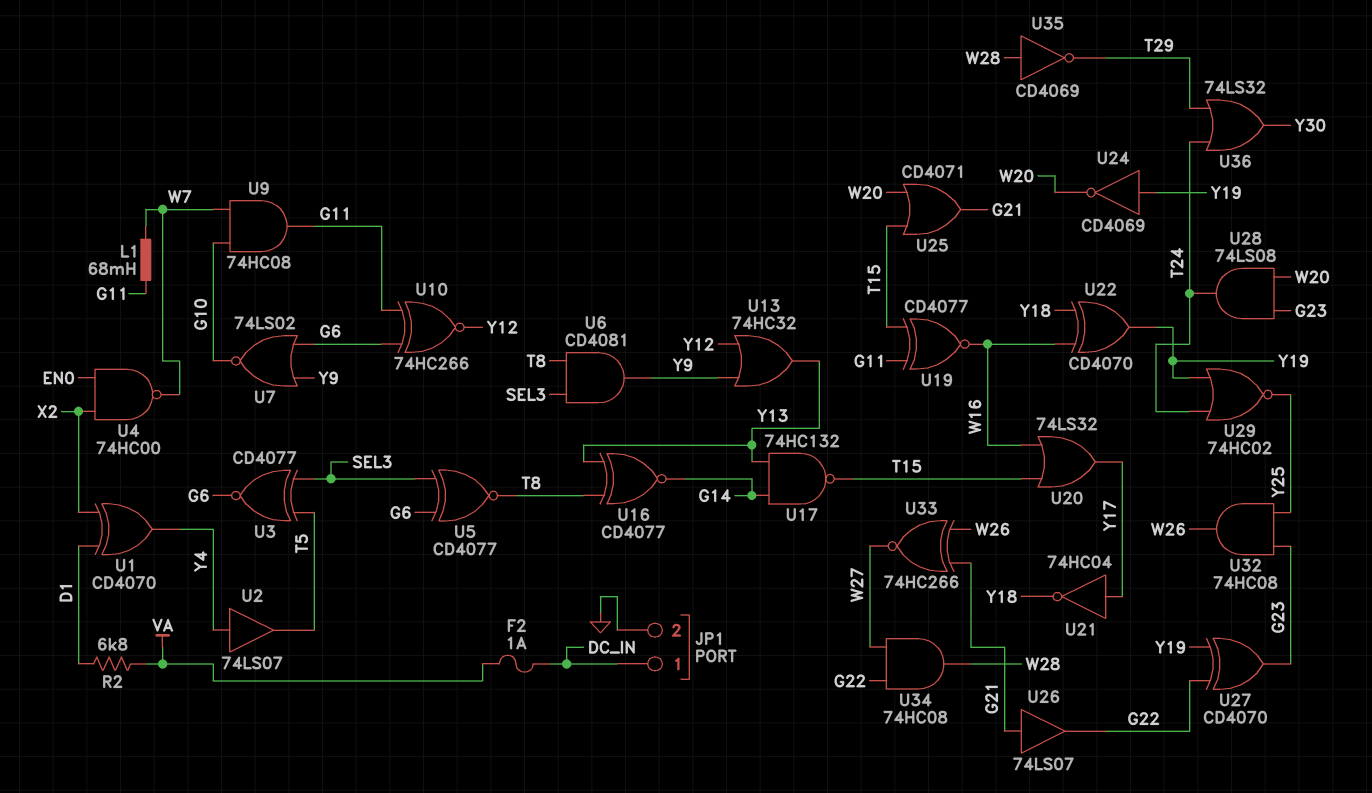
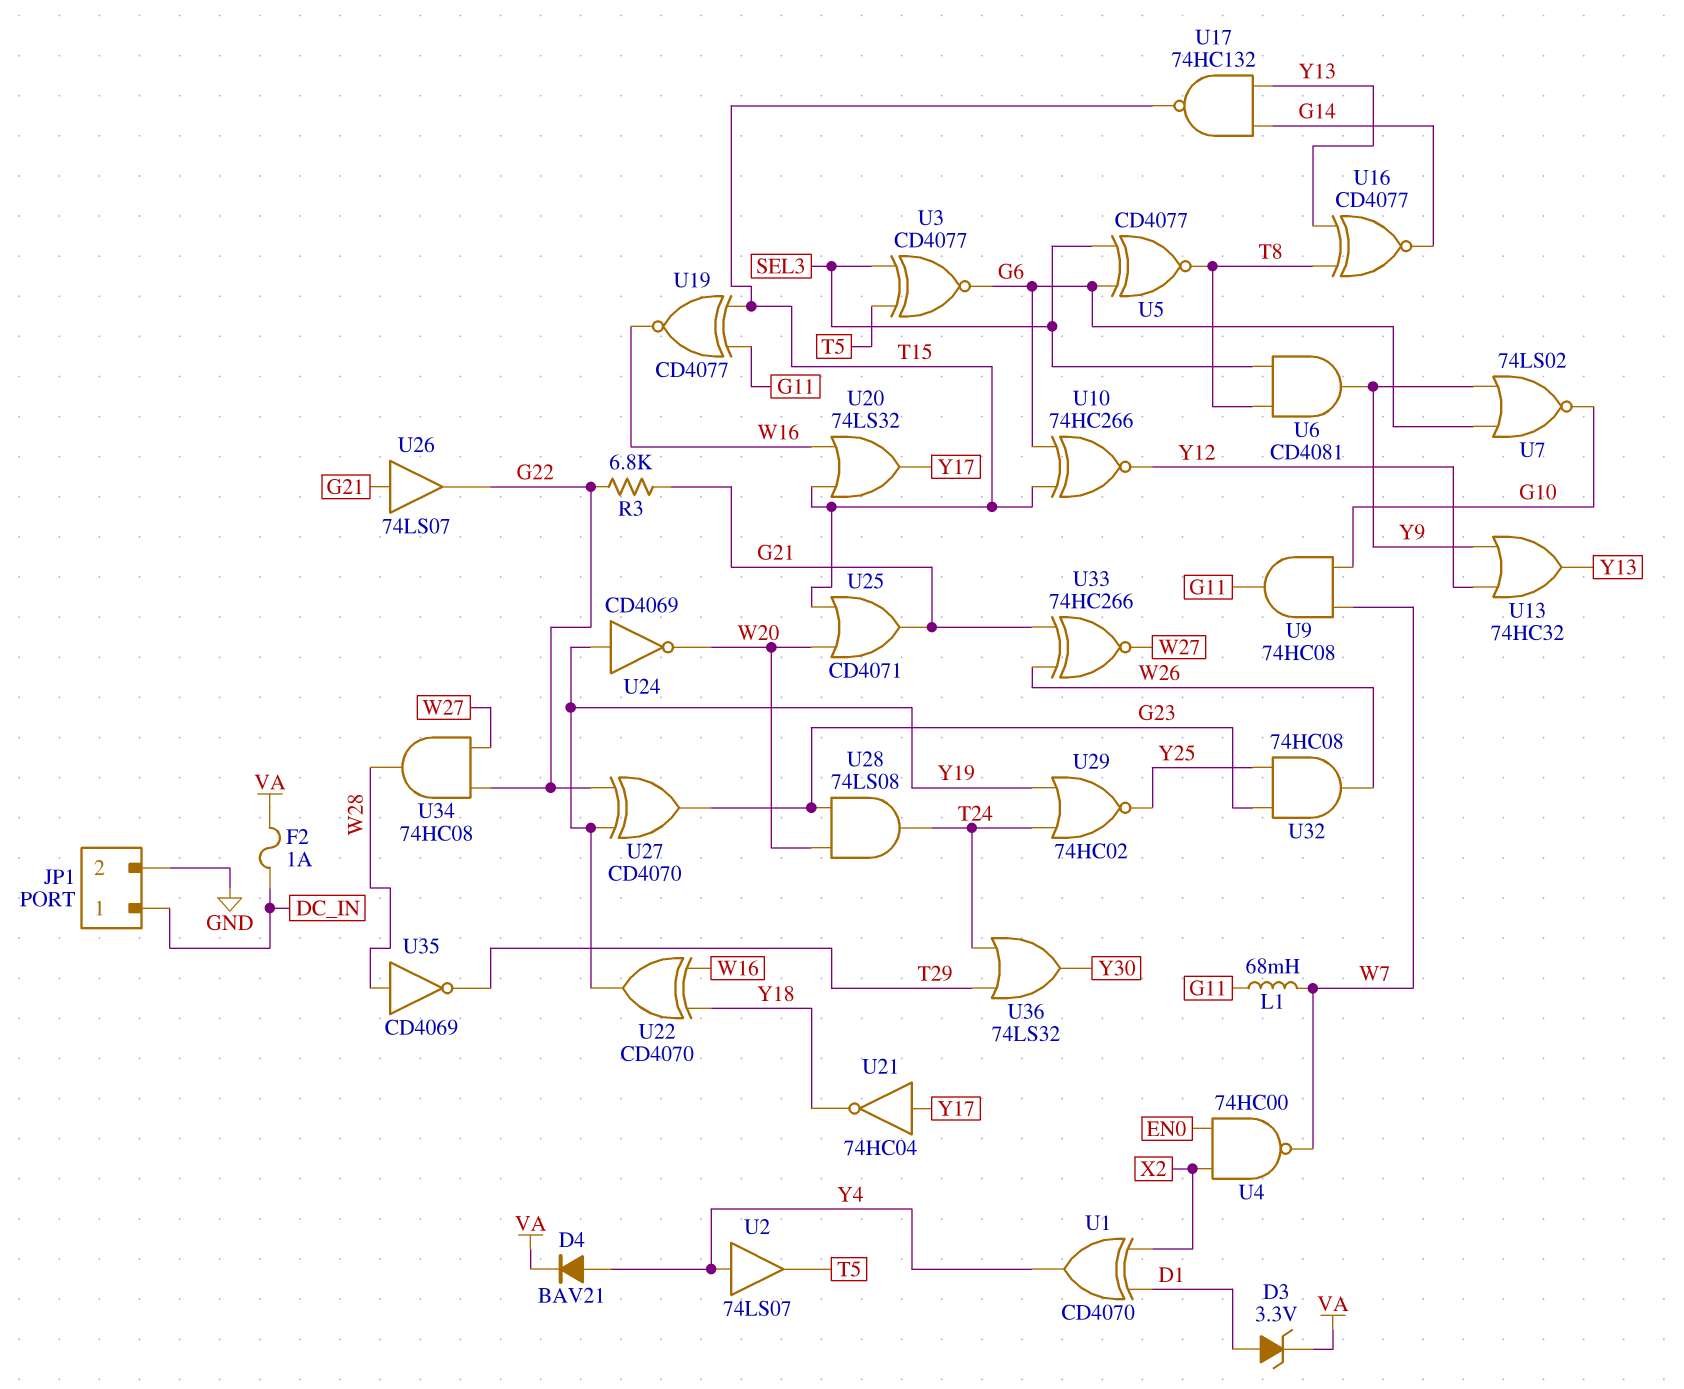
D3: none -> zener 3.3V (A D1, K VA)
D4: none -> diode BAV21 (A Y4, K VA)
R2: 6.8k (D1, VA) -> none
R3: none -> 6.8k (G21, G22)
U10: XNOR 74HC266 (in G6, in G11, out Y12) -> XNOR 74HC266 (in G6, in T15, out Y12)

